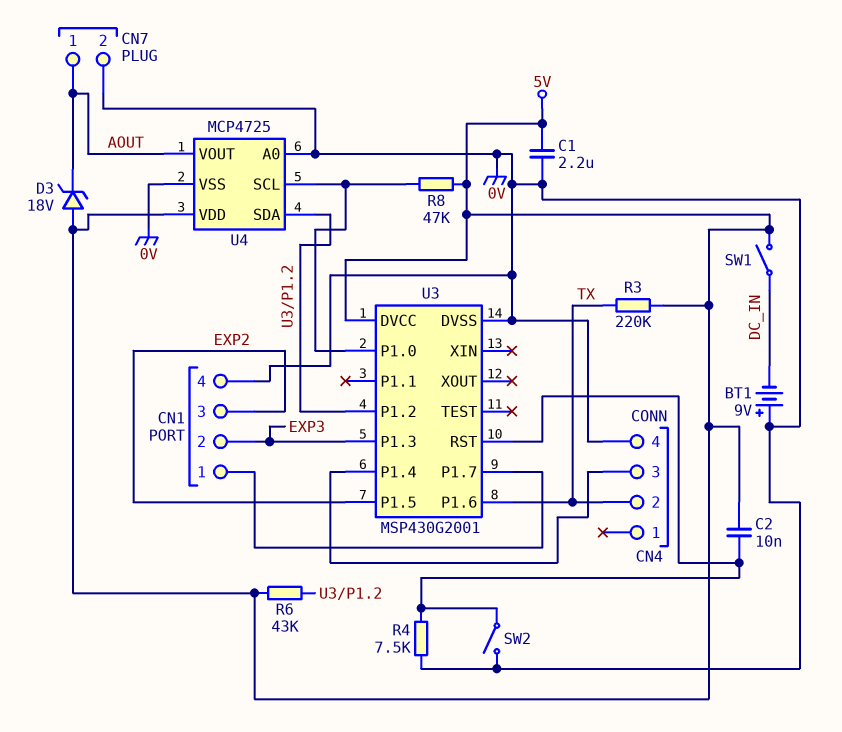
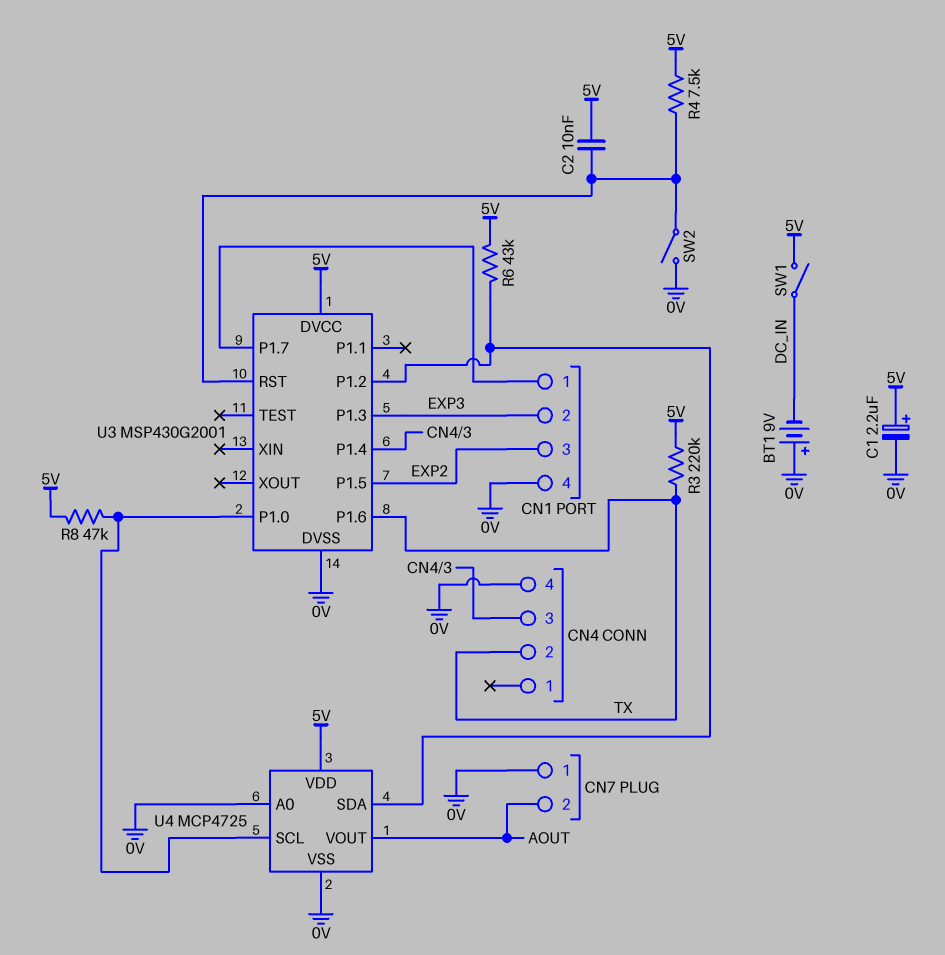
C1: 2.2uF (0V, 5V) -> 2.2uF (plus 5V, minus 0V)
CN7 pin 1: AOUT -> 0V
CN7 pin 2: 0V -> AOUT
D3: zener 18V (A 5V, K AOUT) -> none
R4: 7.5k (0V, U3/RST) -> 7.5k (5V, U3/RST)

